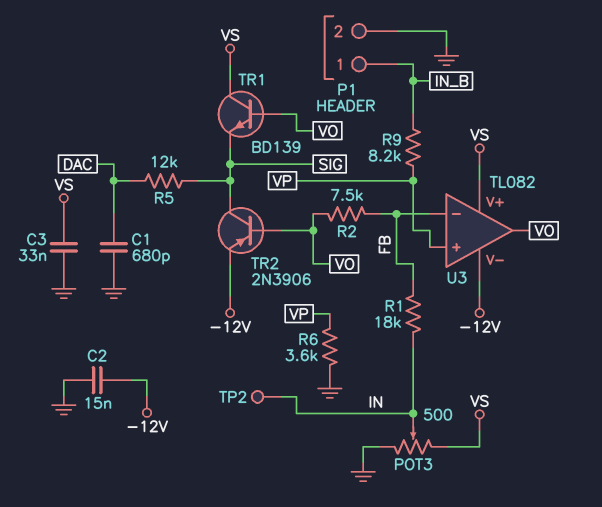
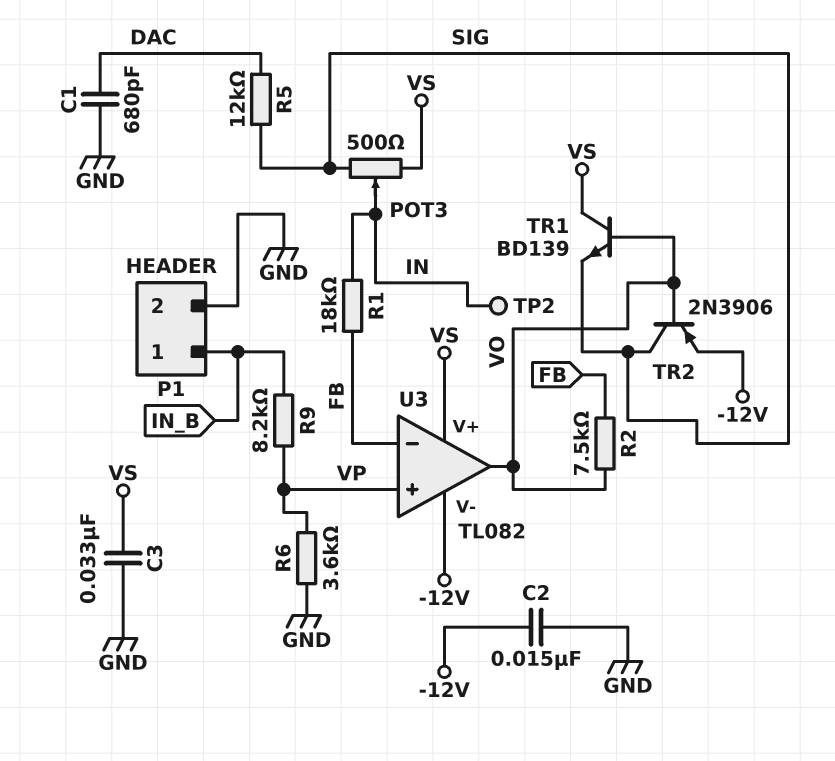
POT3: 500 (GND, VS, wiper IN) -> 500 (SIG, VS, wiper IN)

